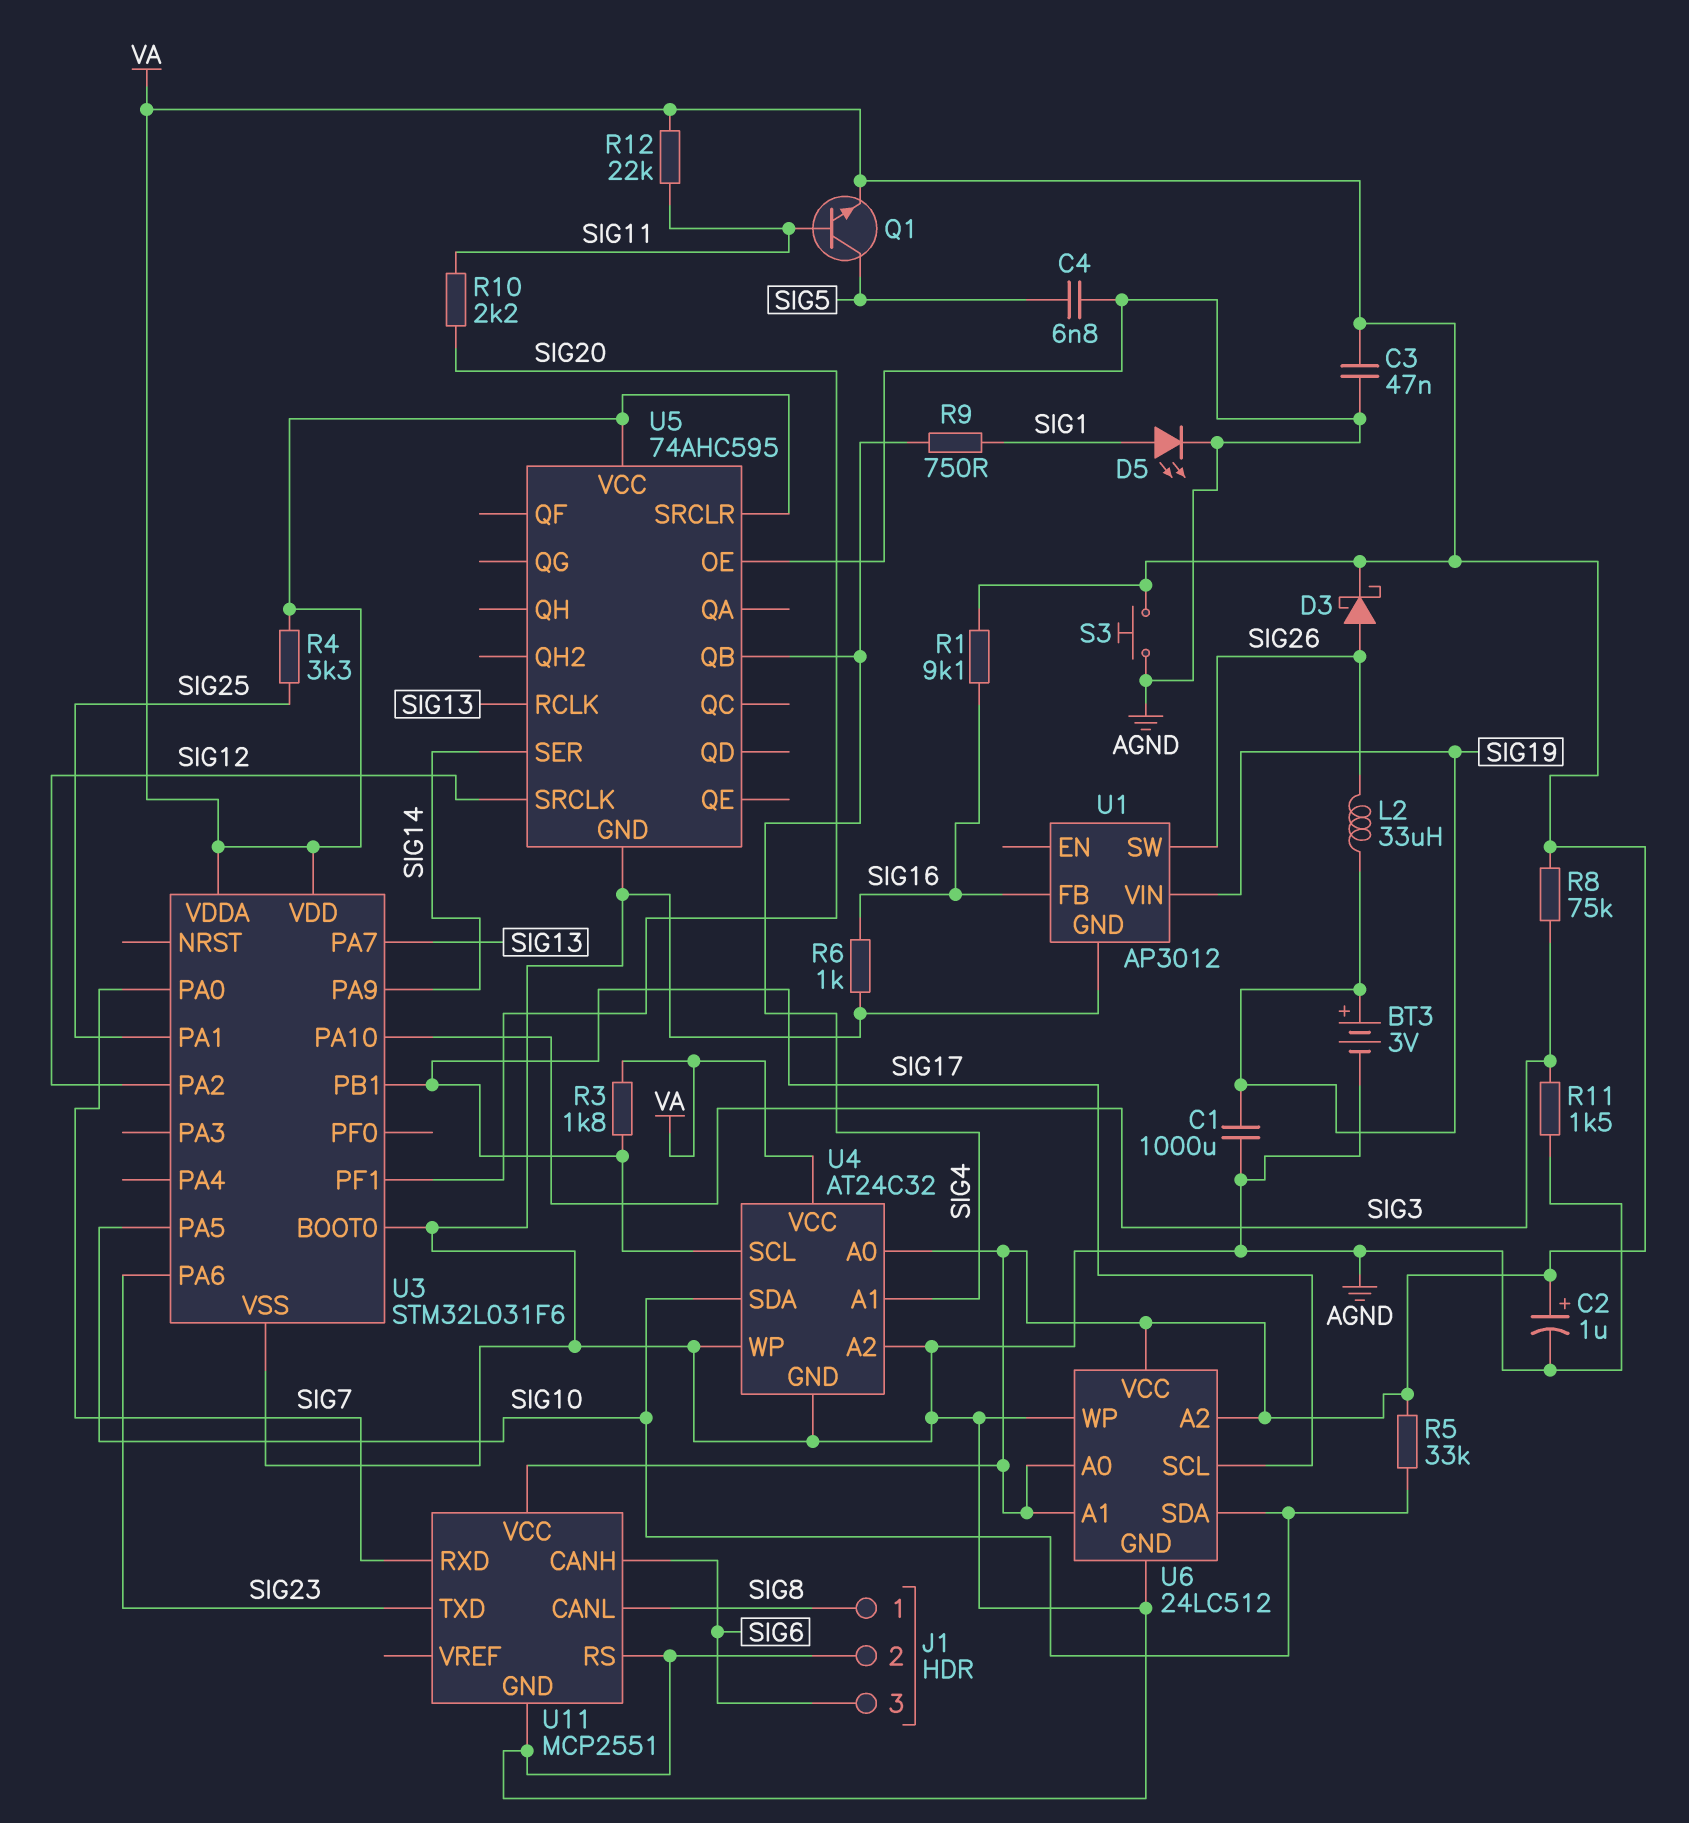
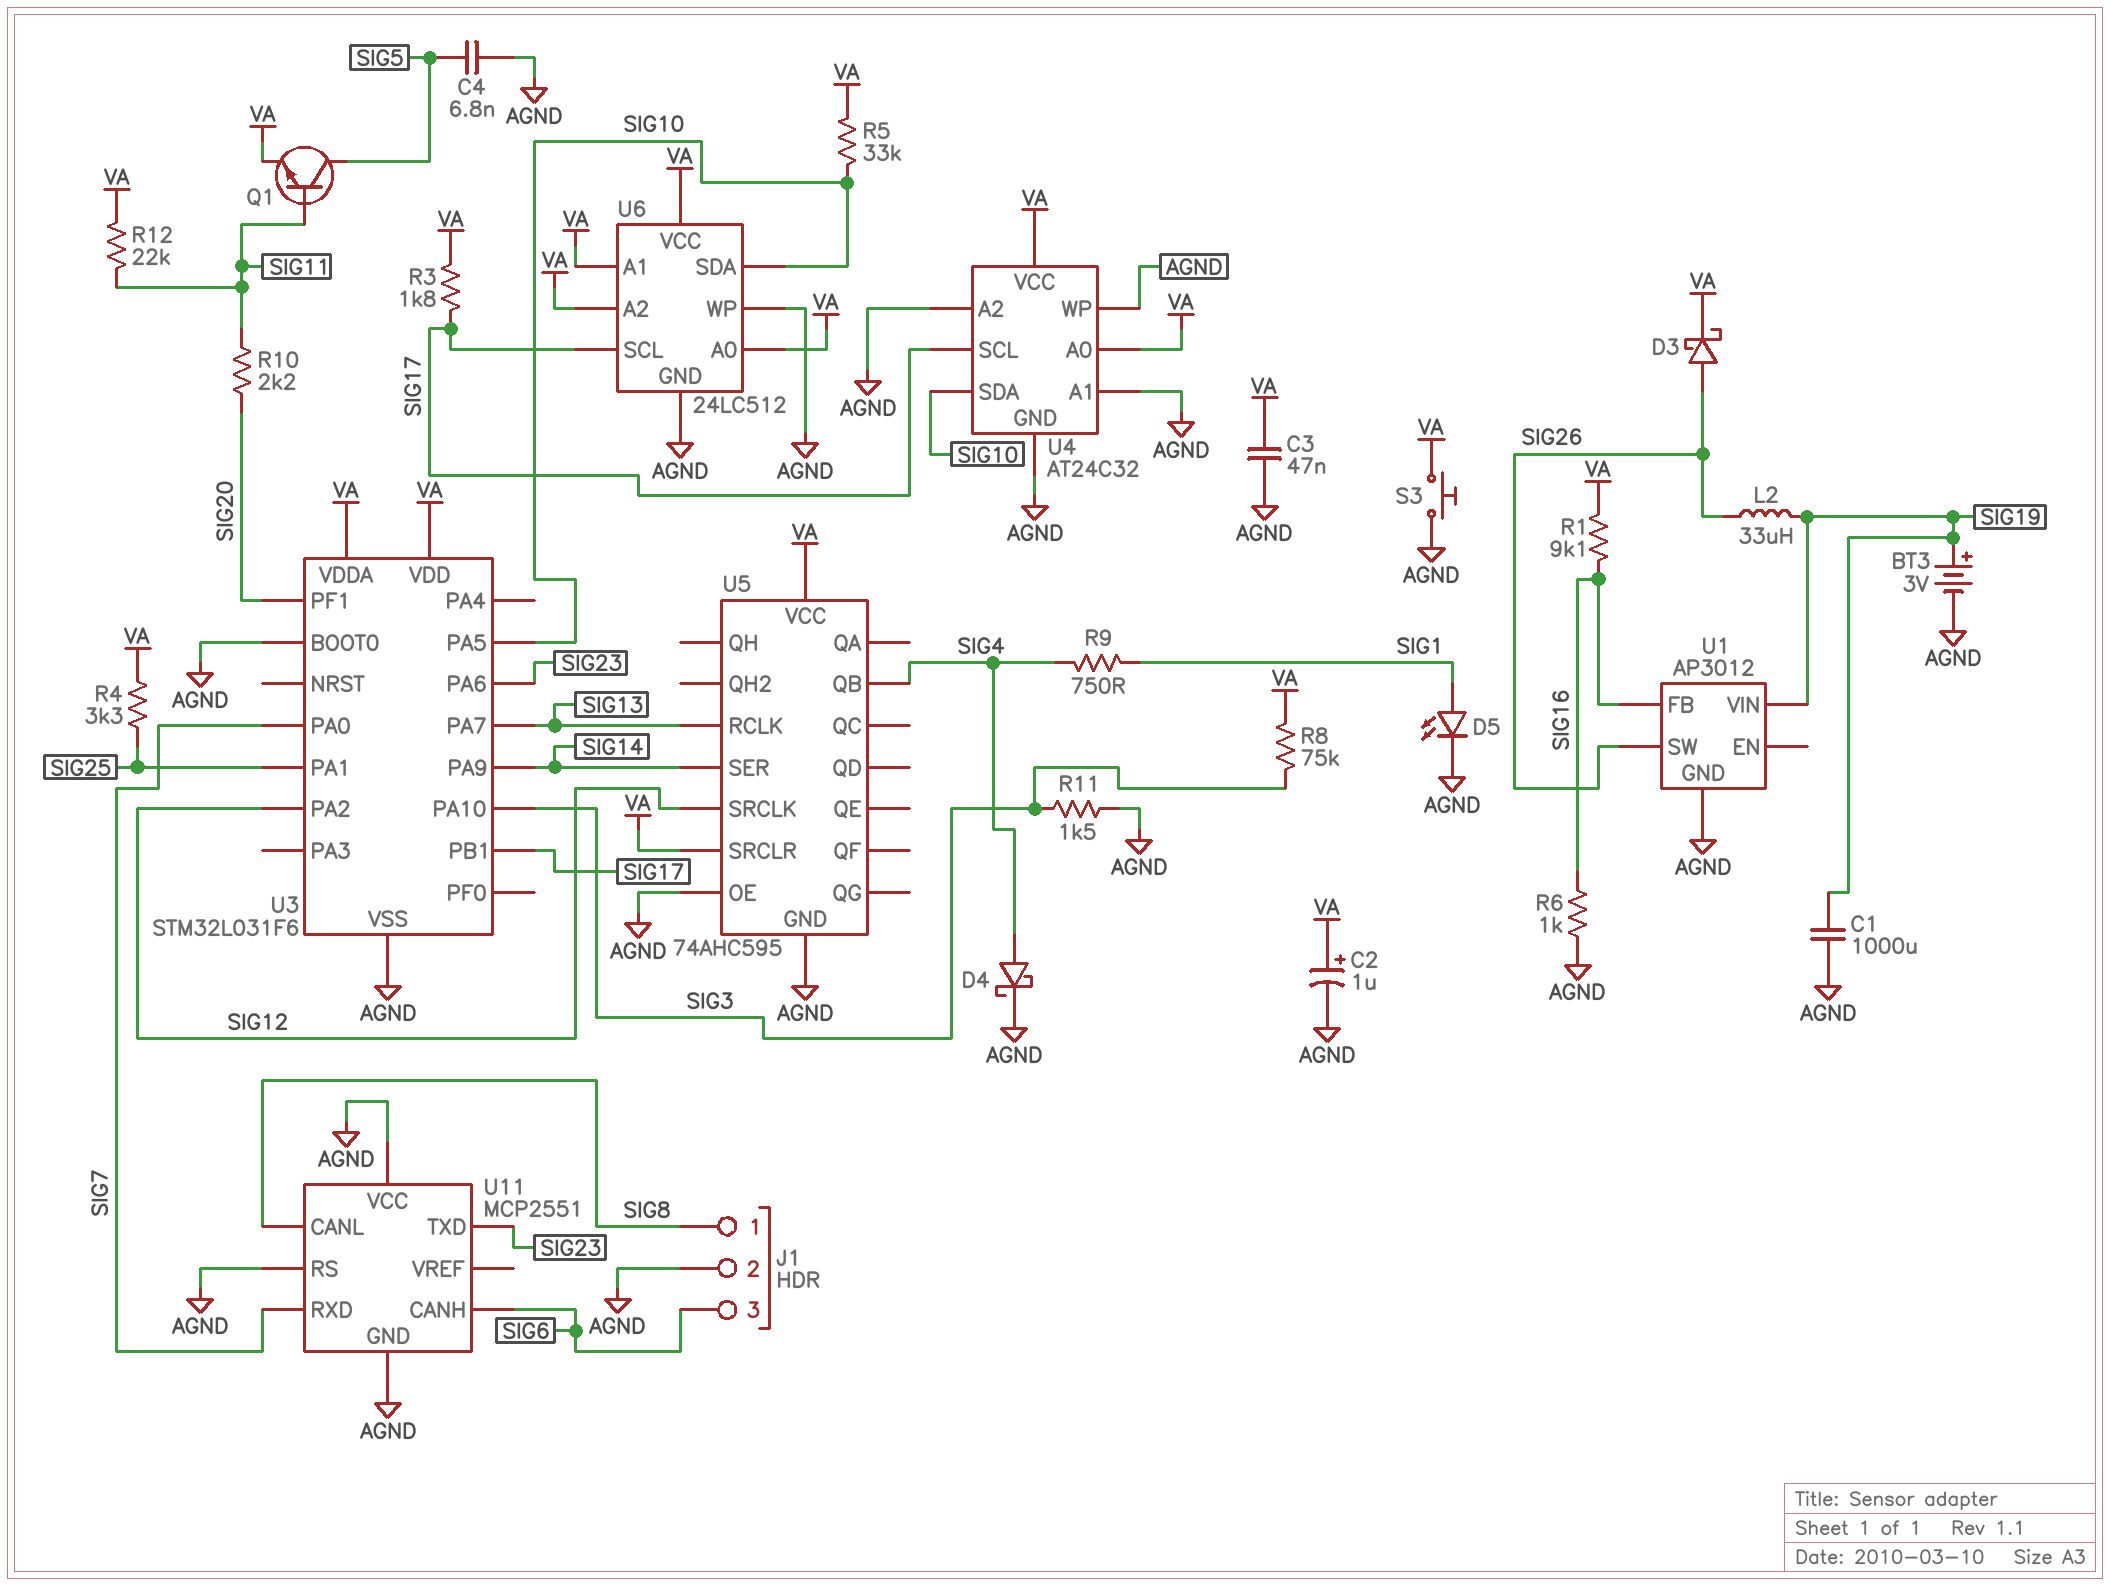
D4: none -> schottky (A SIG4, K AGND)
U4 pin A1: SIG4 -> AGND
U11 pin VCC: VA -> AGND

